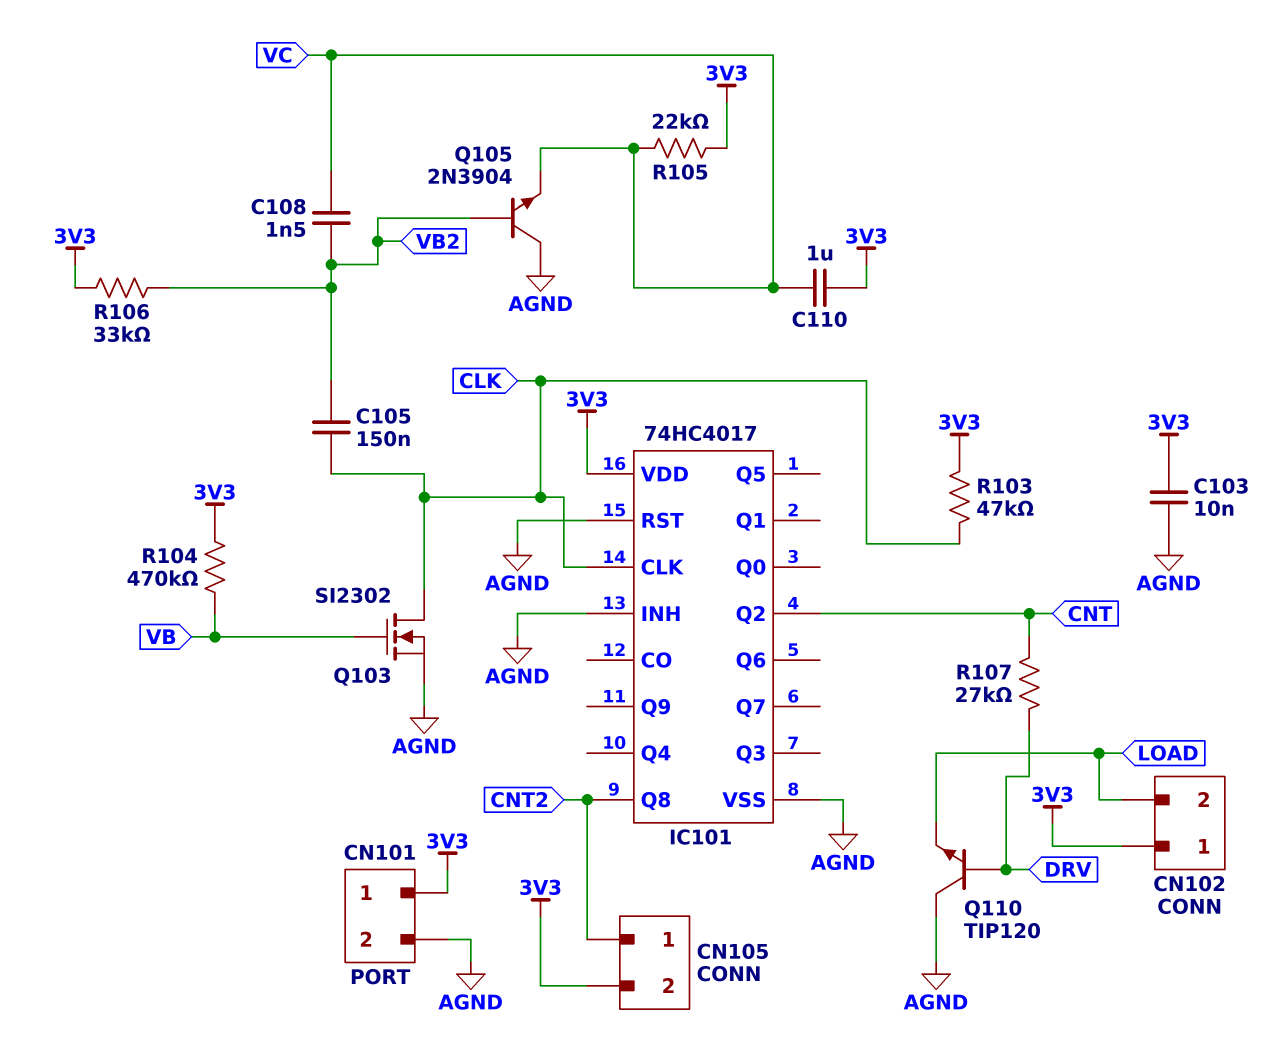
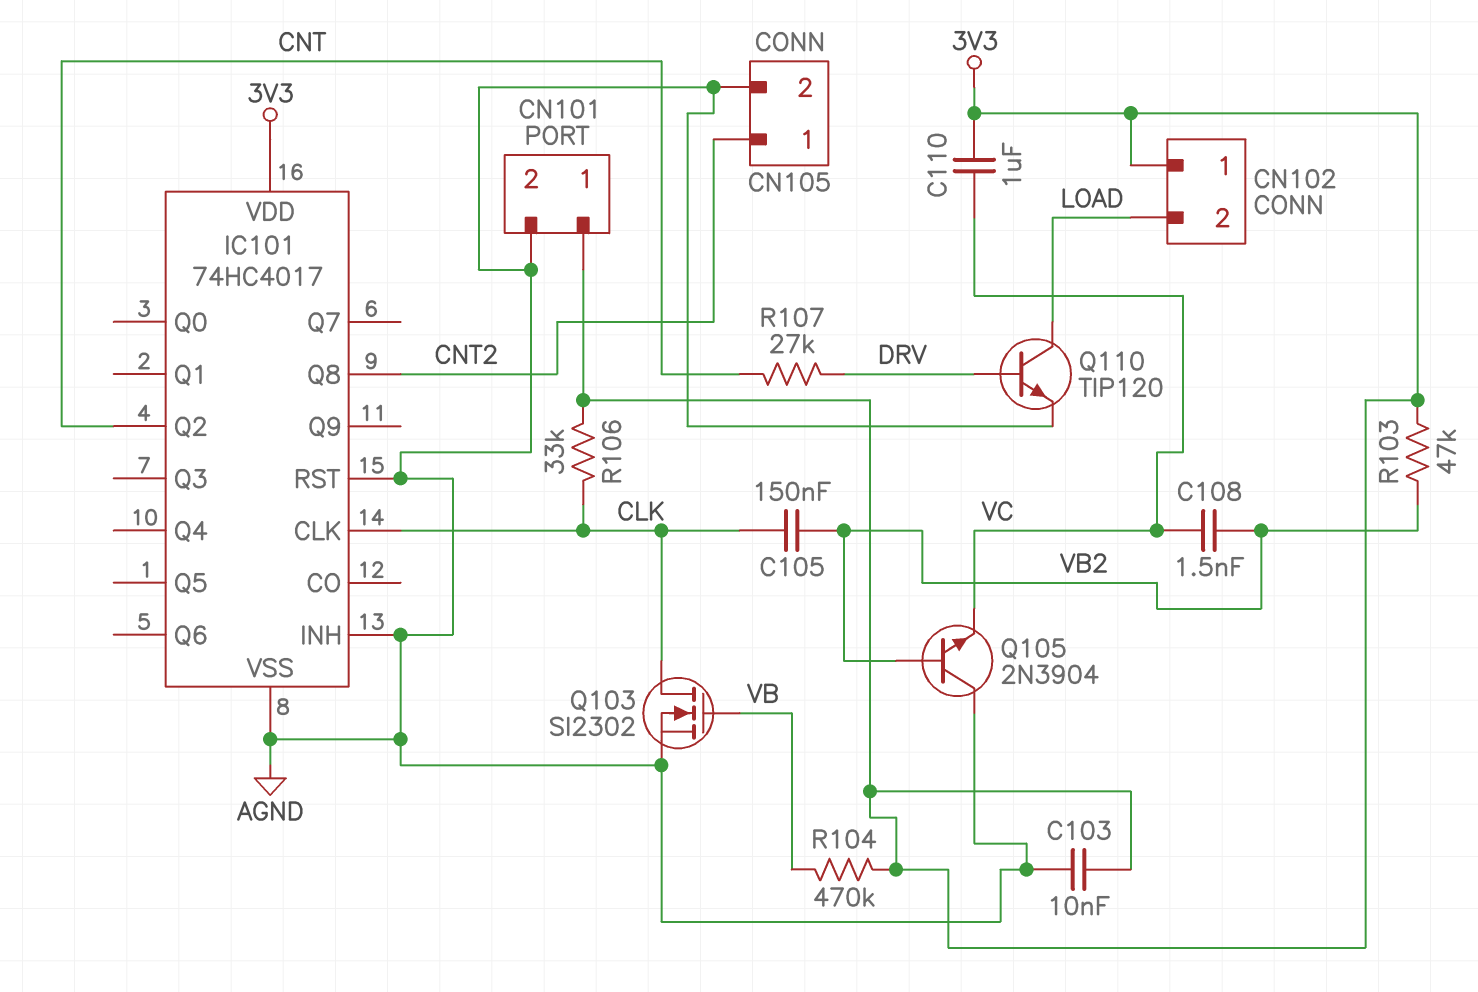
CN105 pin 2: 3V3 -> AGND
Q110: NPN TIP120 (B DRV, C AGND, E LOAD) -> NPN TIP120 (B DRV, C LOAD, E AGND)
R103: 47k (3V3, CLK) -> 47k (3V3, VB2)
R105: 22k (3V3, VC) -> none
R106: 33k (3V3, VB2) -> 33k (3V3, CLK)

